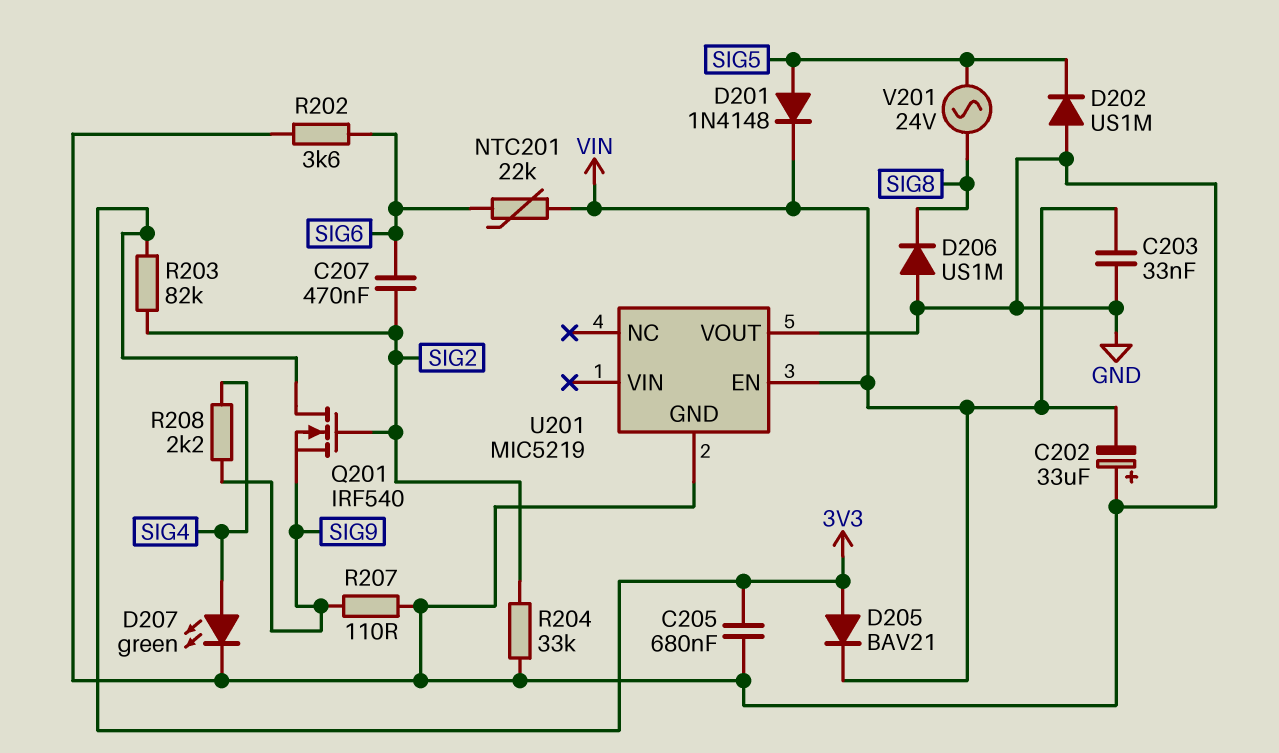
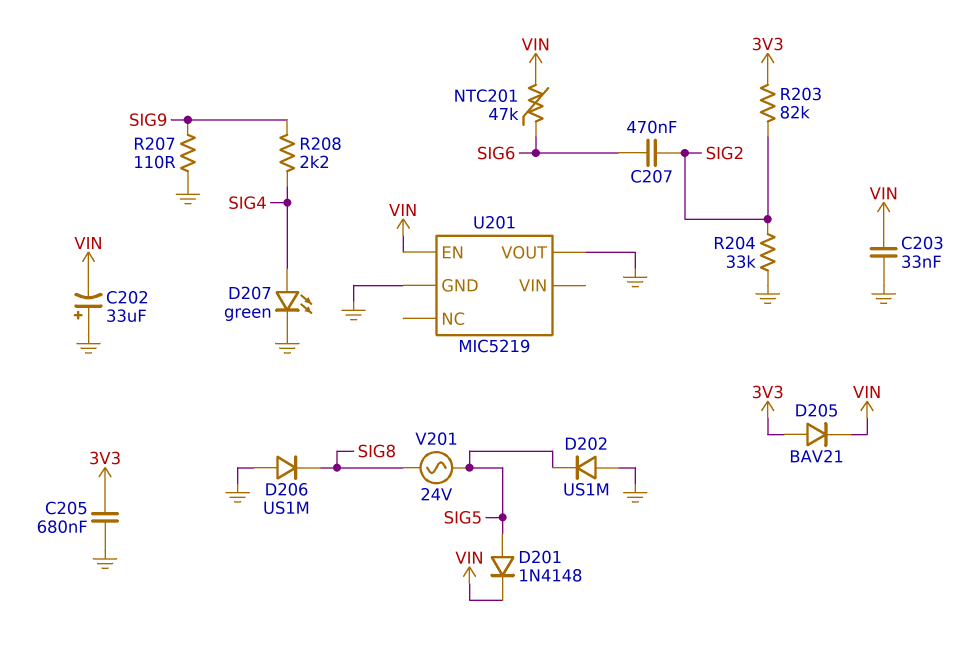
NTC201: 22k (SIG6, VIN) -> 47k (SIG6, VIN)
Q201: NMOS IRF540 (G SIG2, D 3V3, S SIG9) -> none
R202: 3.6k (GND, SIG6) -> none

